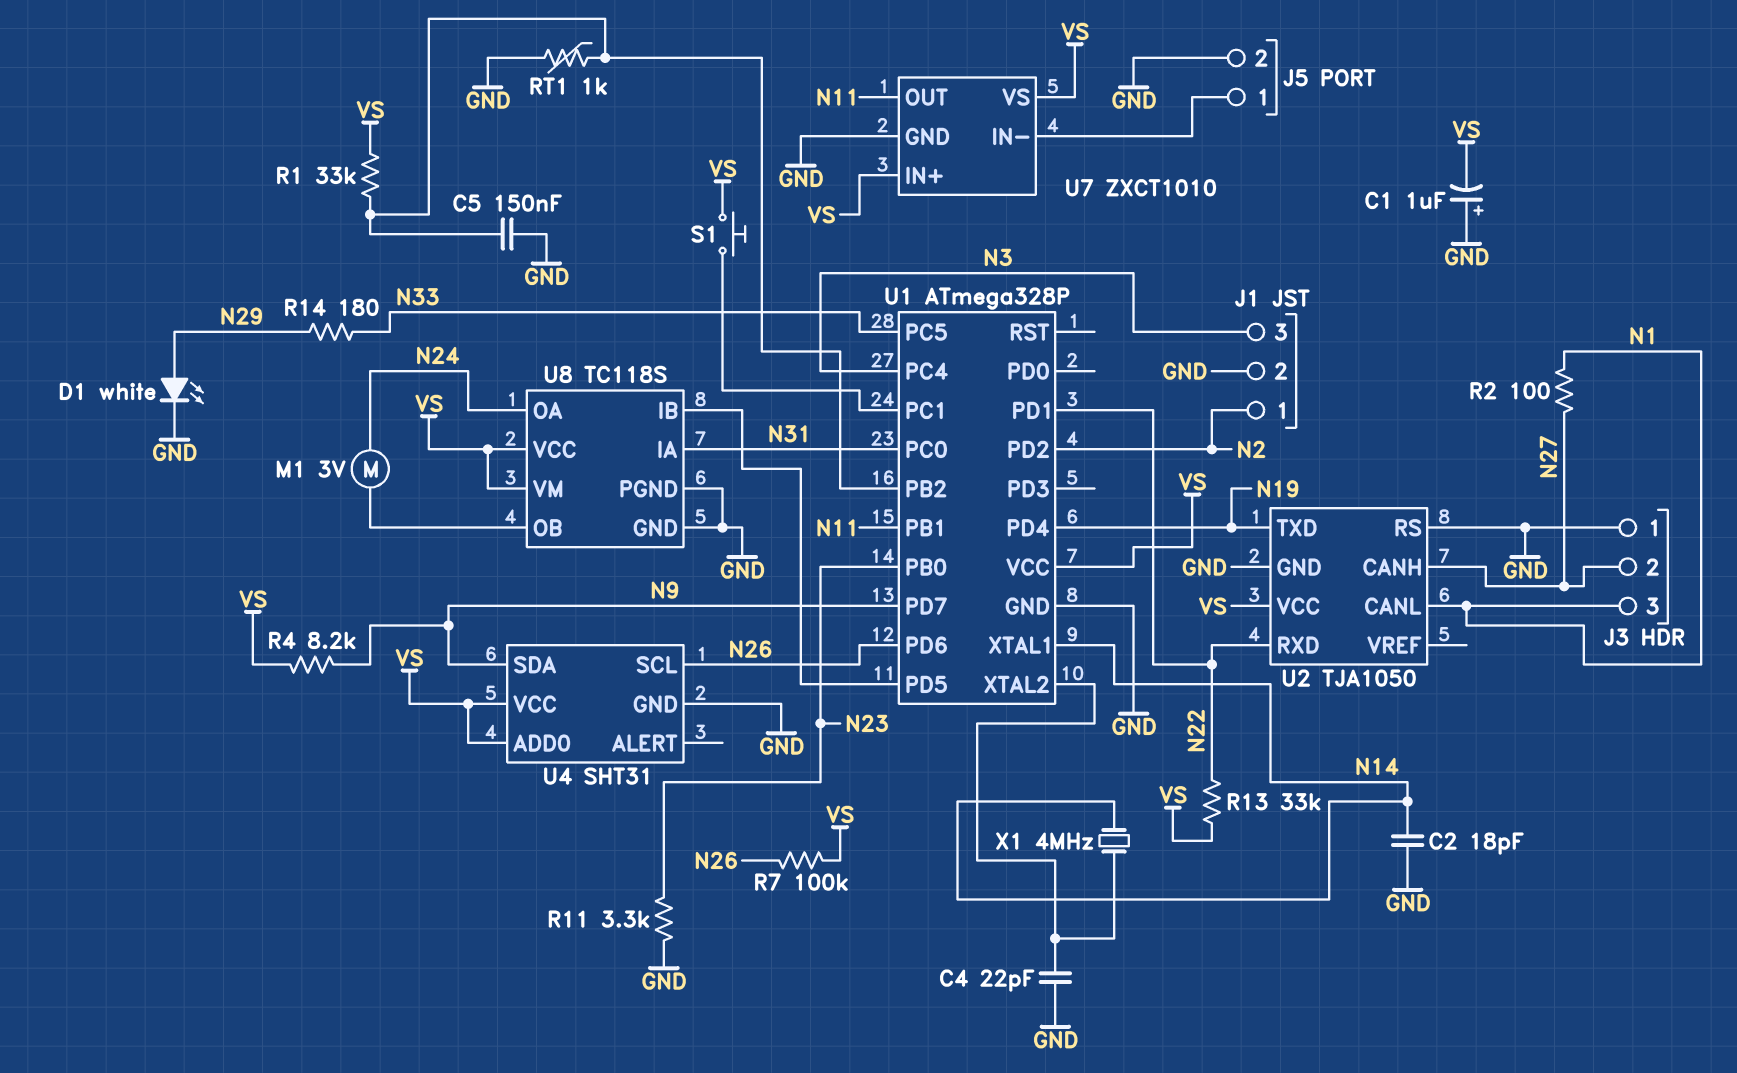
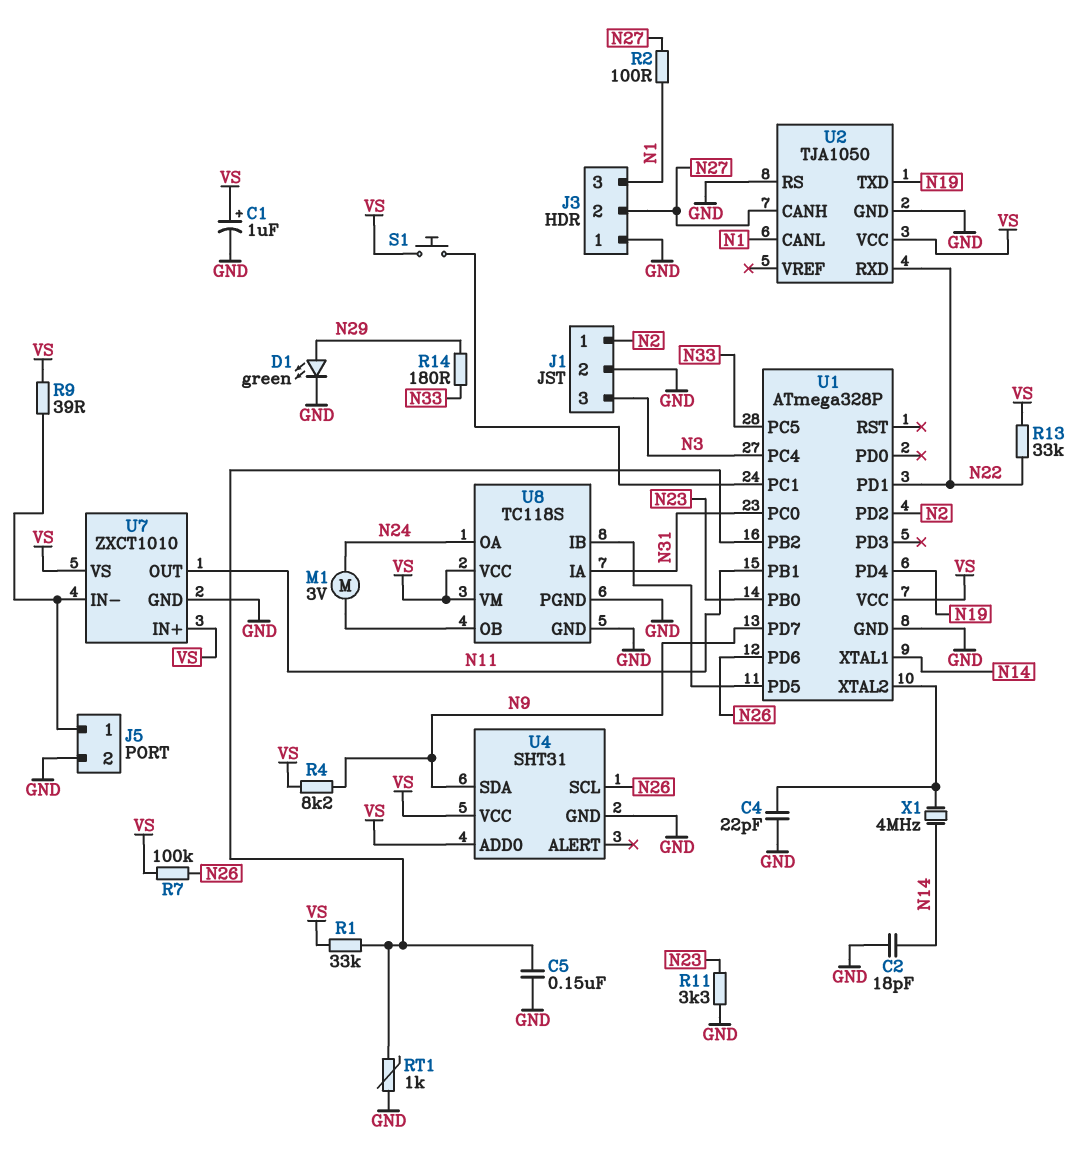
C1: 1uF (plus GND, minus VS) -> 1uF (plus VS, minus GND)
D1: LED white (A N29, K GND) -> LED green (A N29, K GND)
R9: none -> 39 (J5/1, VS)

